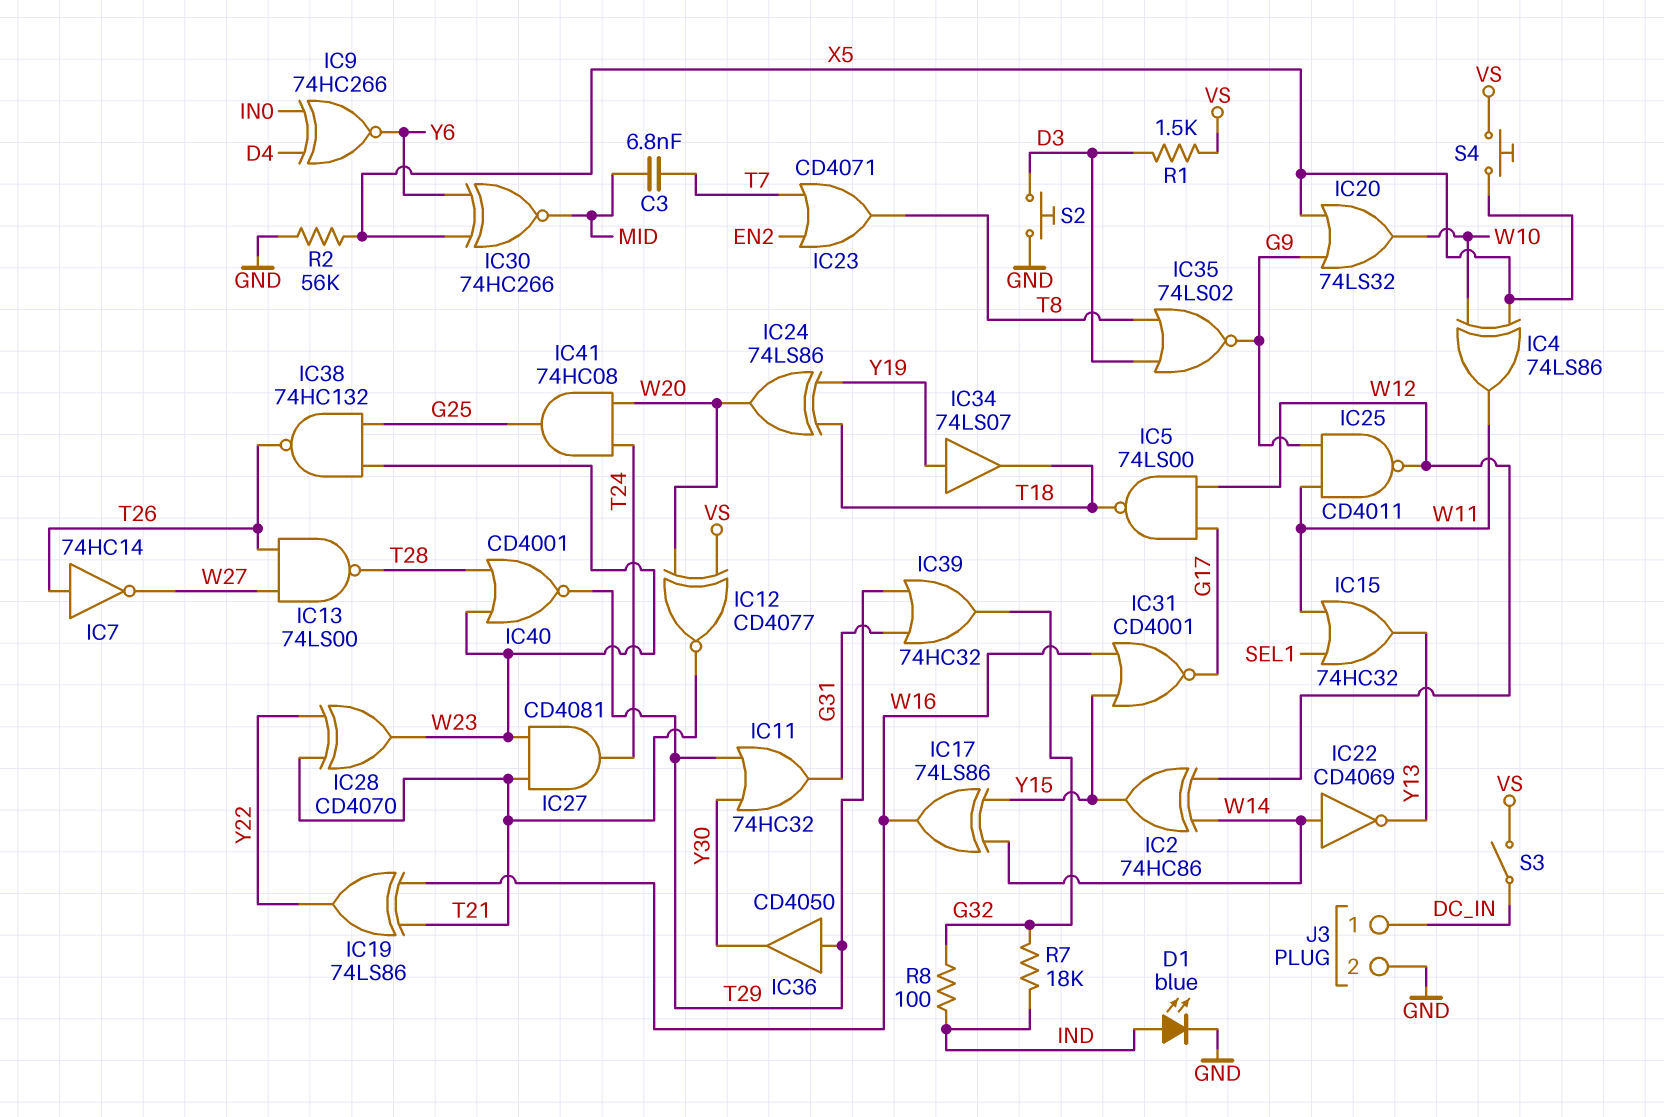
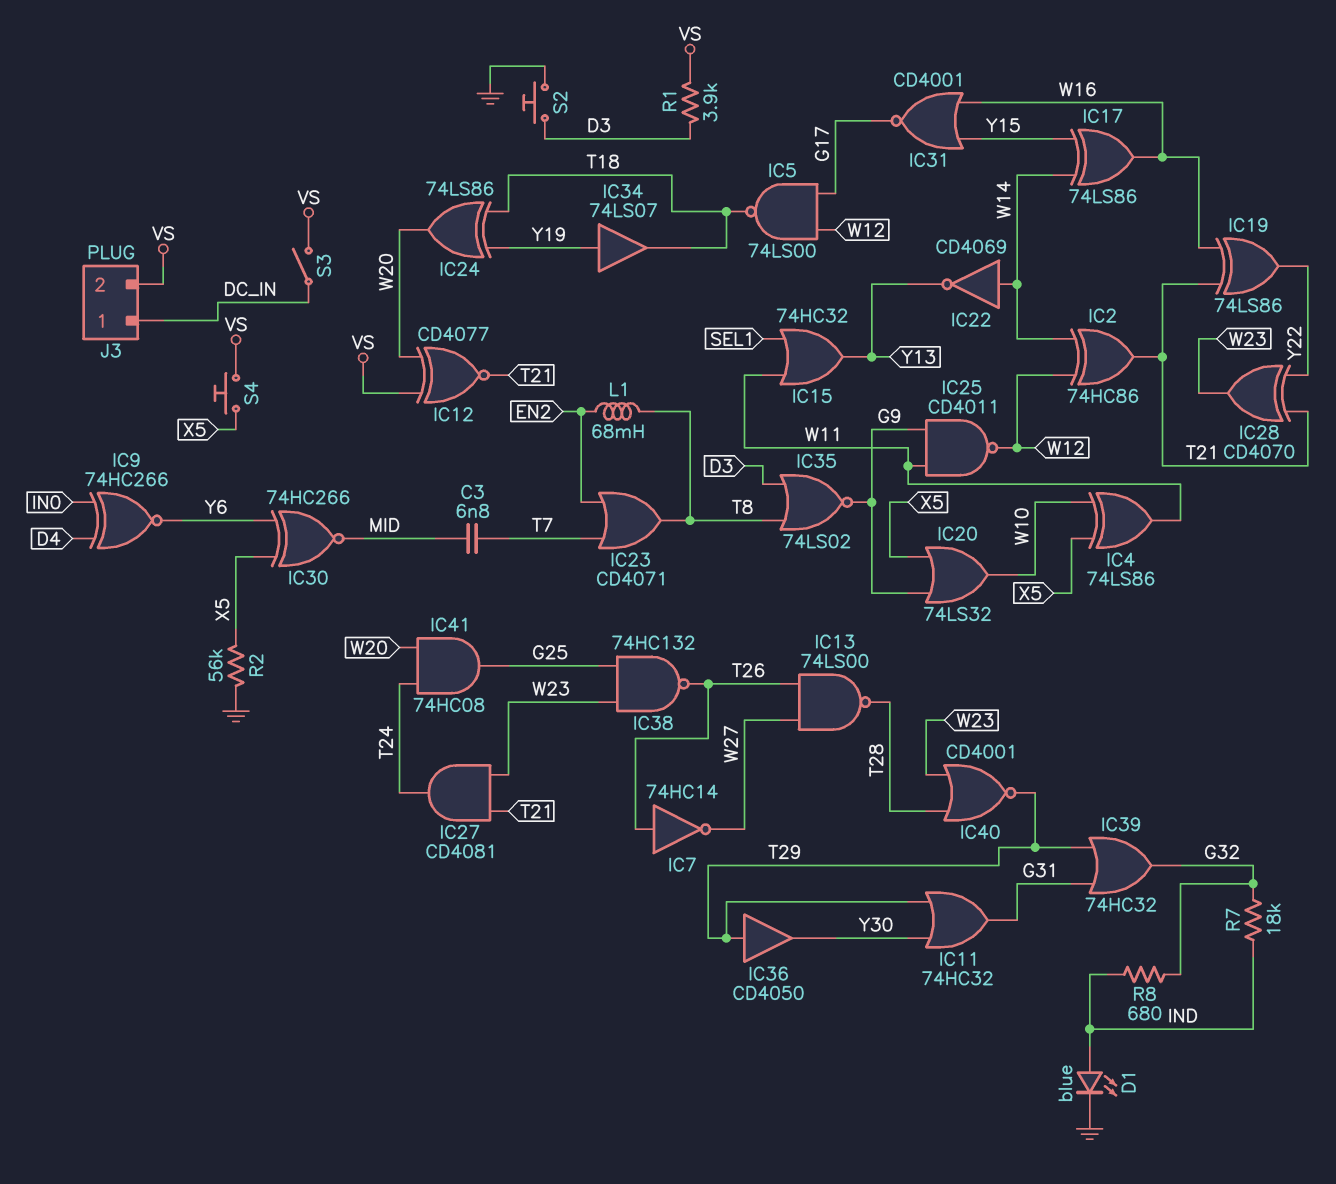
IC2: XOR 74HC86 (in W12, in W14, out Y15) -> XOR 74HC86 (in W12, in W14, out T21)
J3 pin 2: GND -> VS
L1: none -> 68mH (EN2, T8)
R1: 1.5k (D3, VS) -> 3.9k (D3, VS)
R8: 100 (G32, IND) -> 680 (G32, IND)

